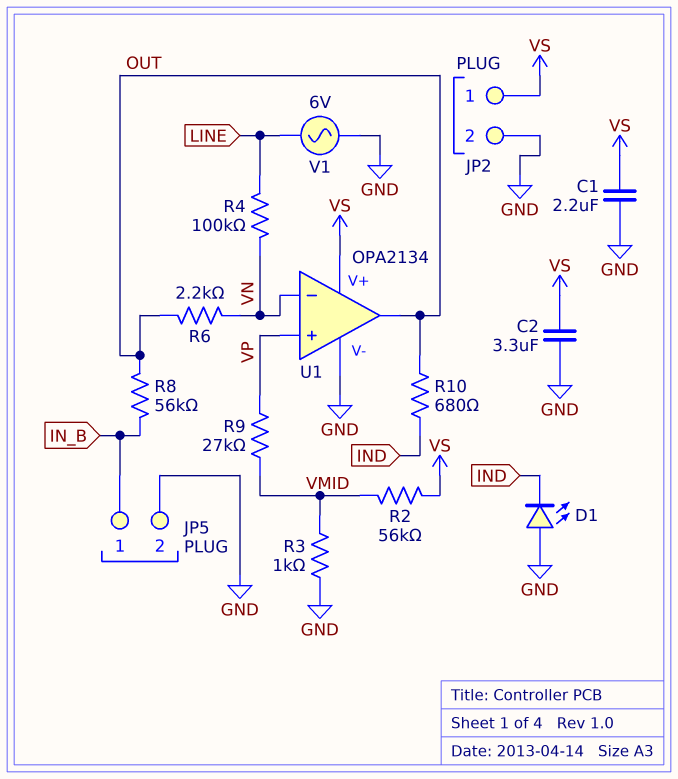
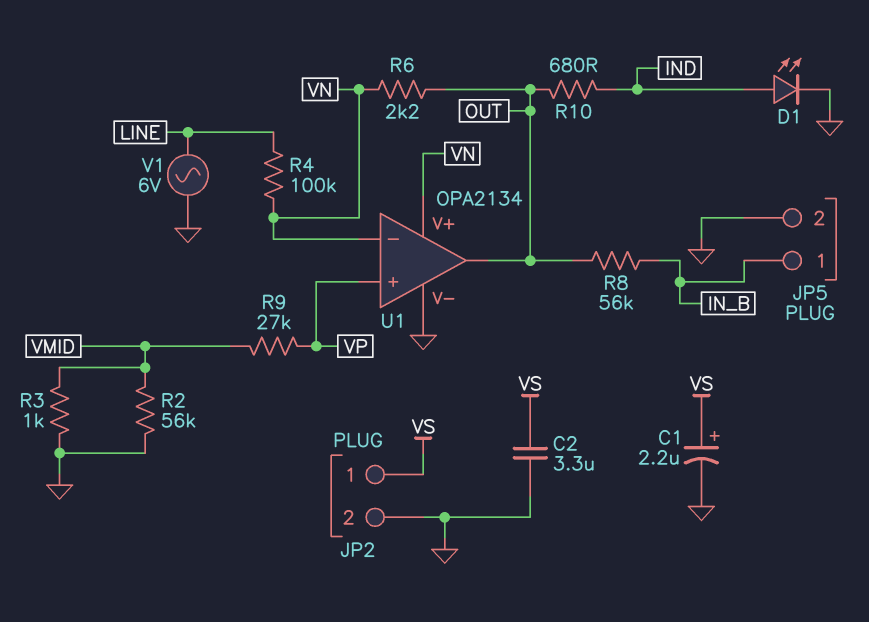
C1: 2.2uF (GND, VS) -> 2.2uF (plus VS, minus GND)
D1: LED (A GND, K IND) -> LED (A IND, K GND)
R2: 56k (VMID, VS) -> 56k (GND, VMID)
U1 pin V+: VS -> VN

